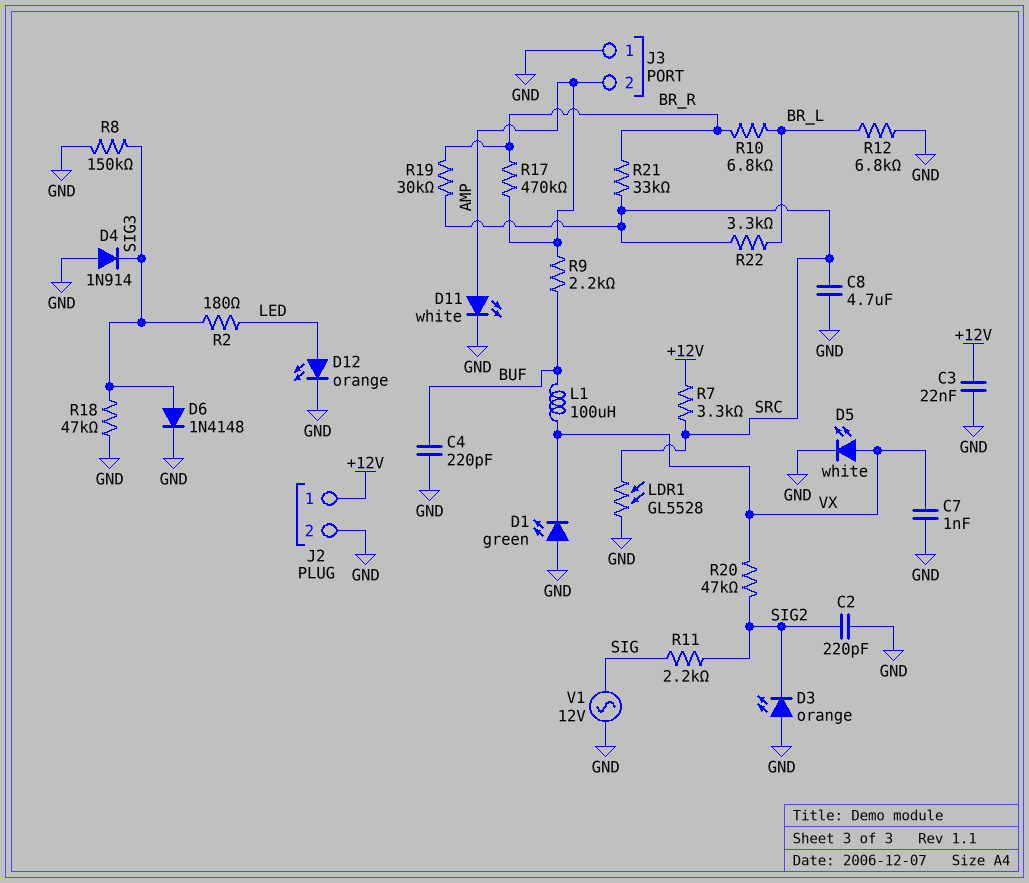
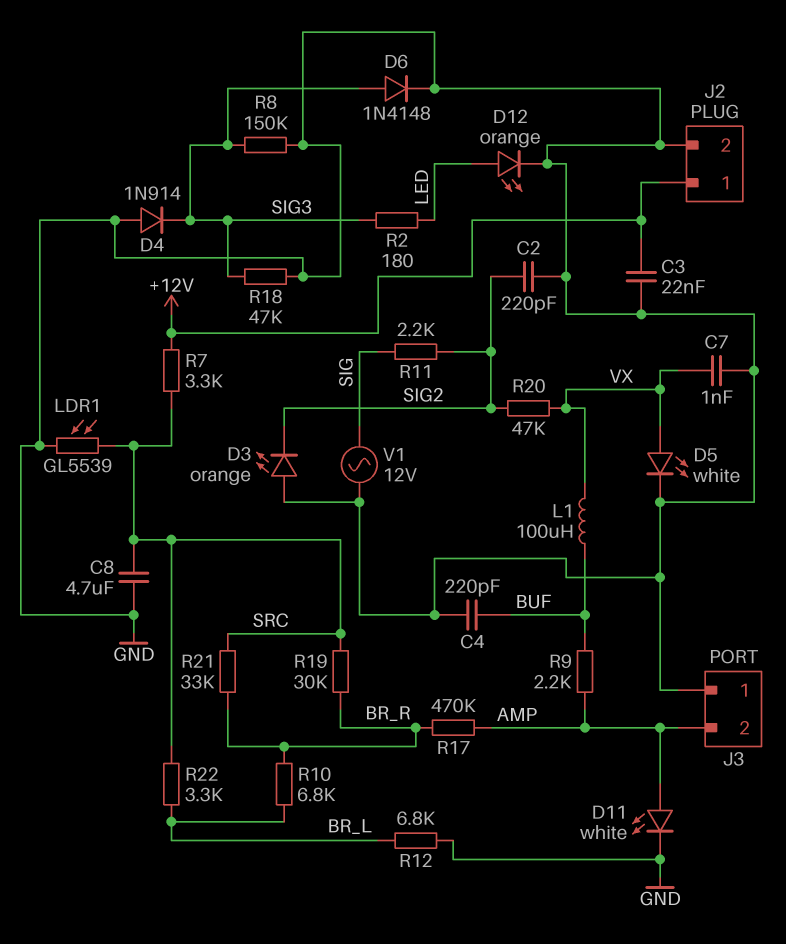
D1: LED green (A GND, K VX) -> none
LDR1: GL5528 (GND, SRC) -> GL5539 (GND, SRC)

